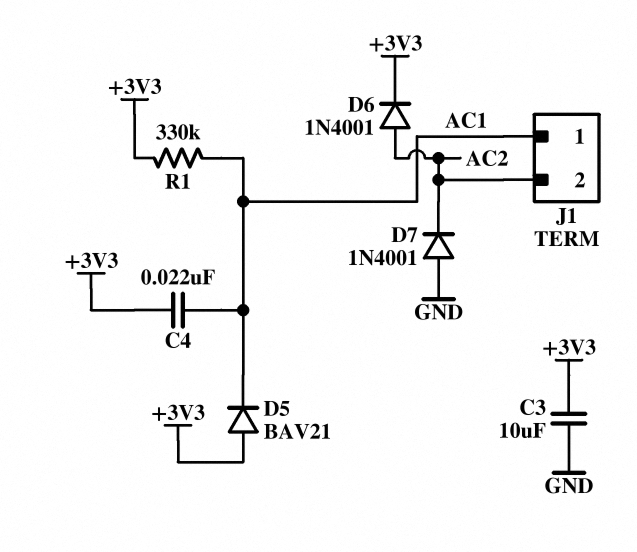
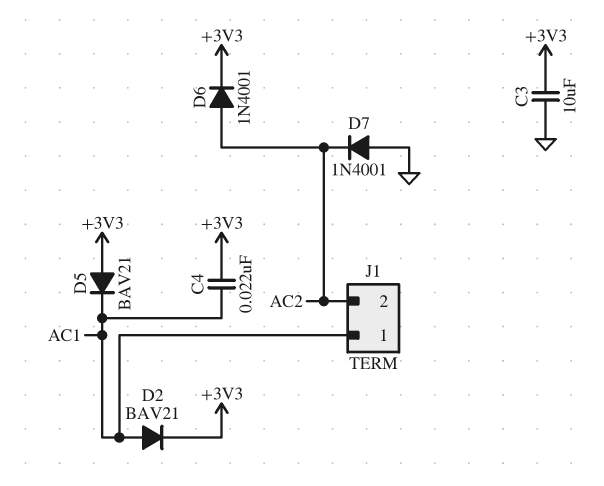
D2: none -> diode BAV21 (A AC1, K +3V3)
R1: 330k (+3V3, AC1) -> none

